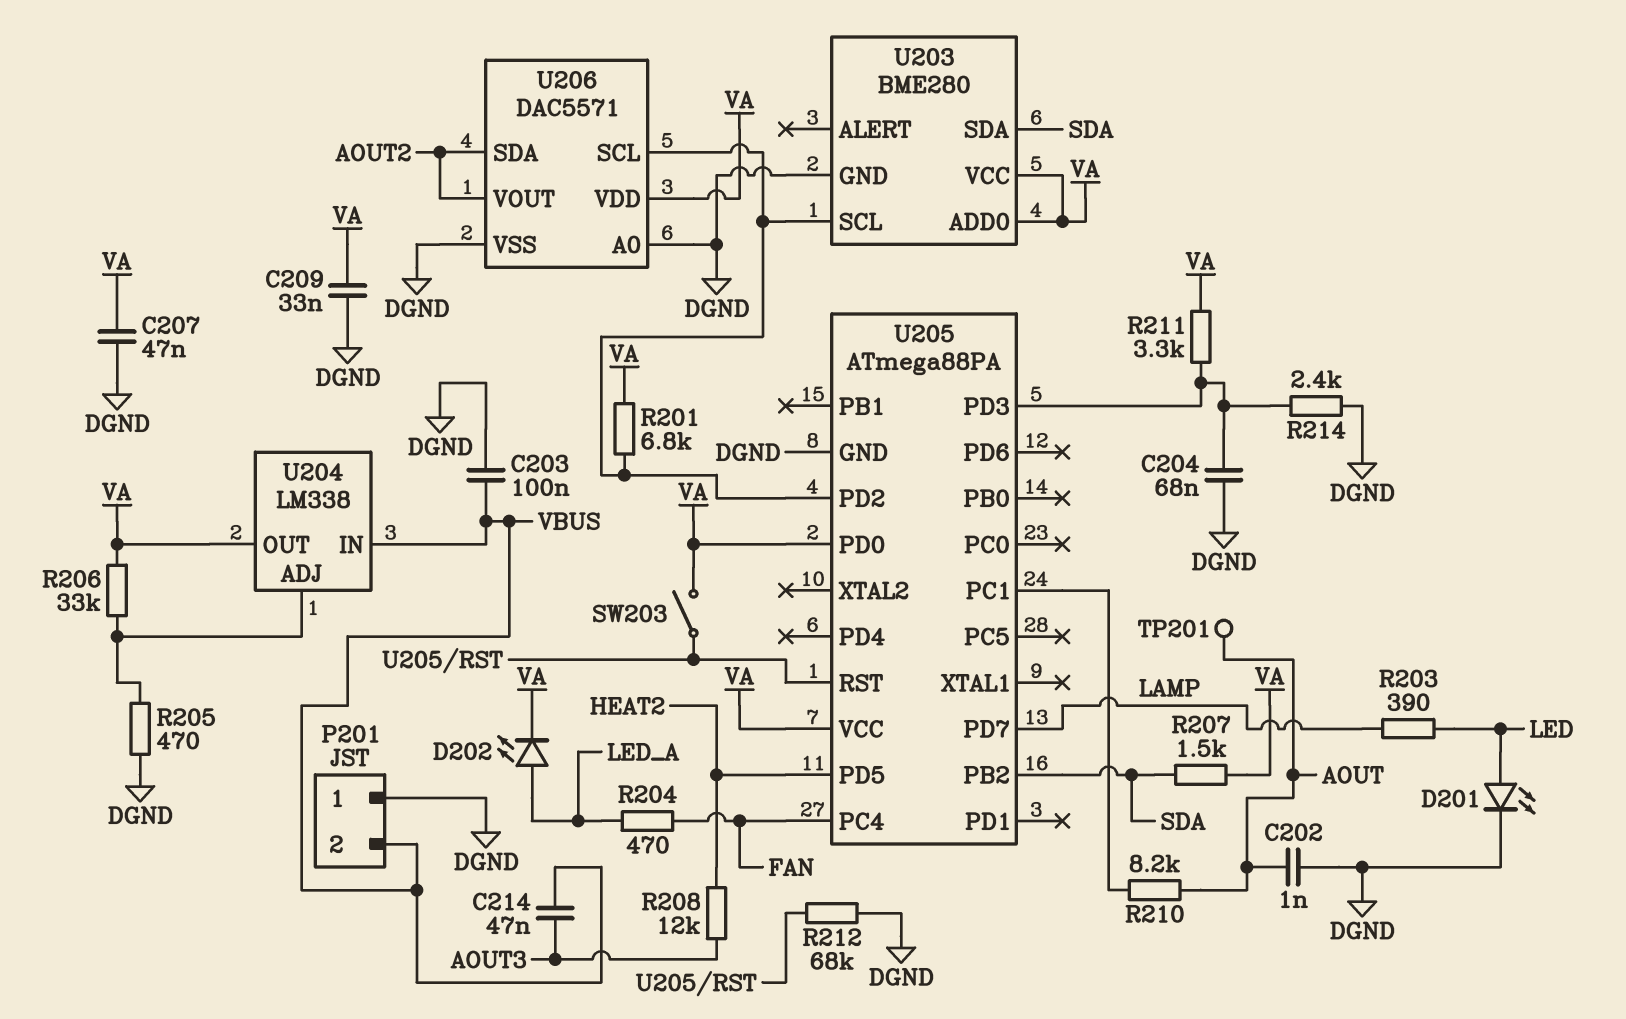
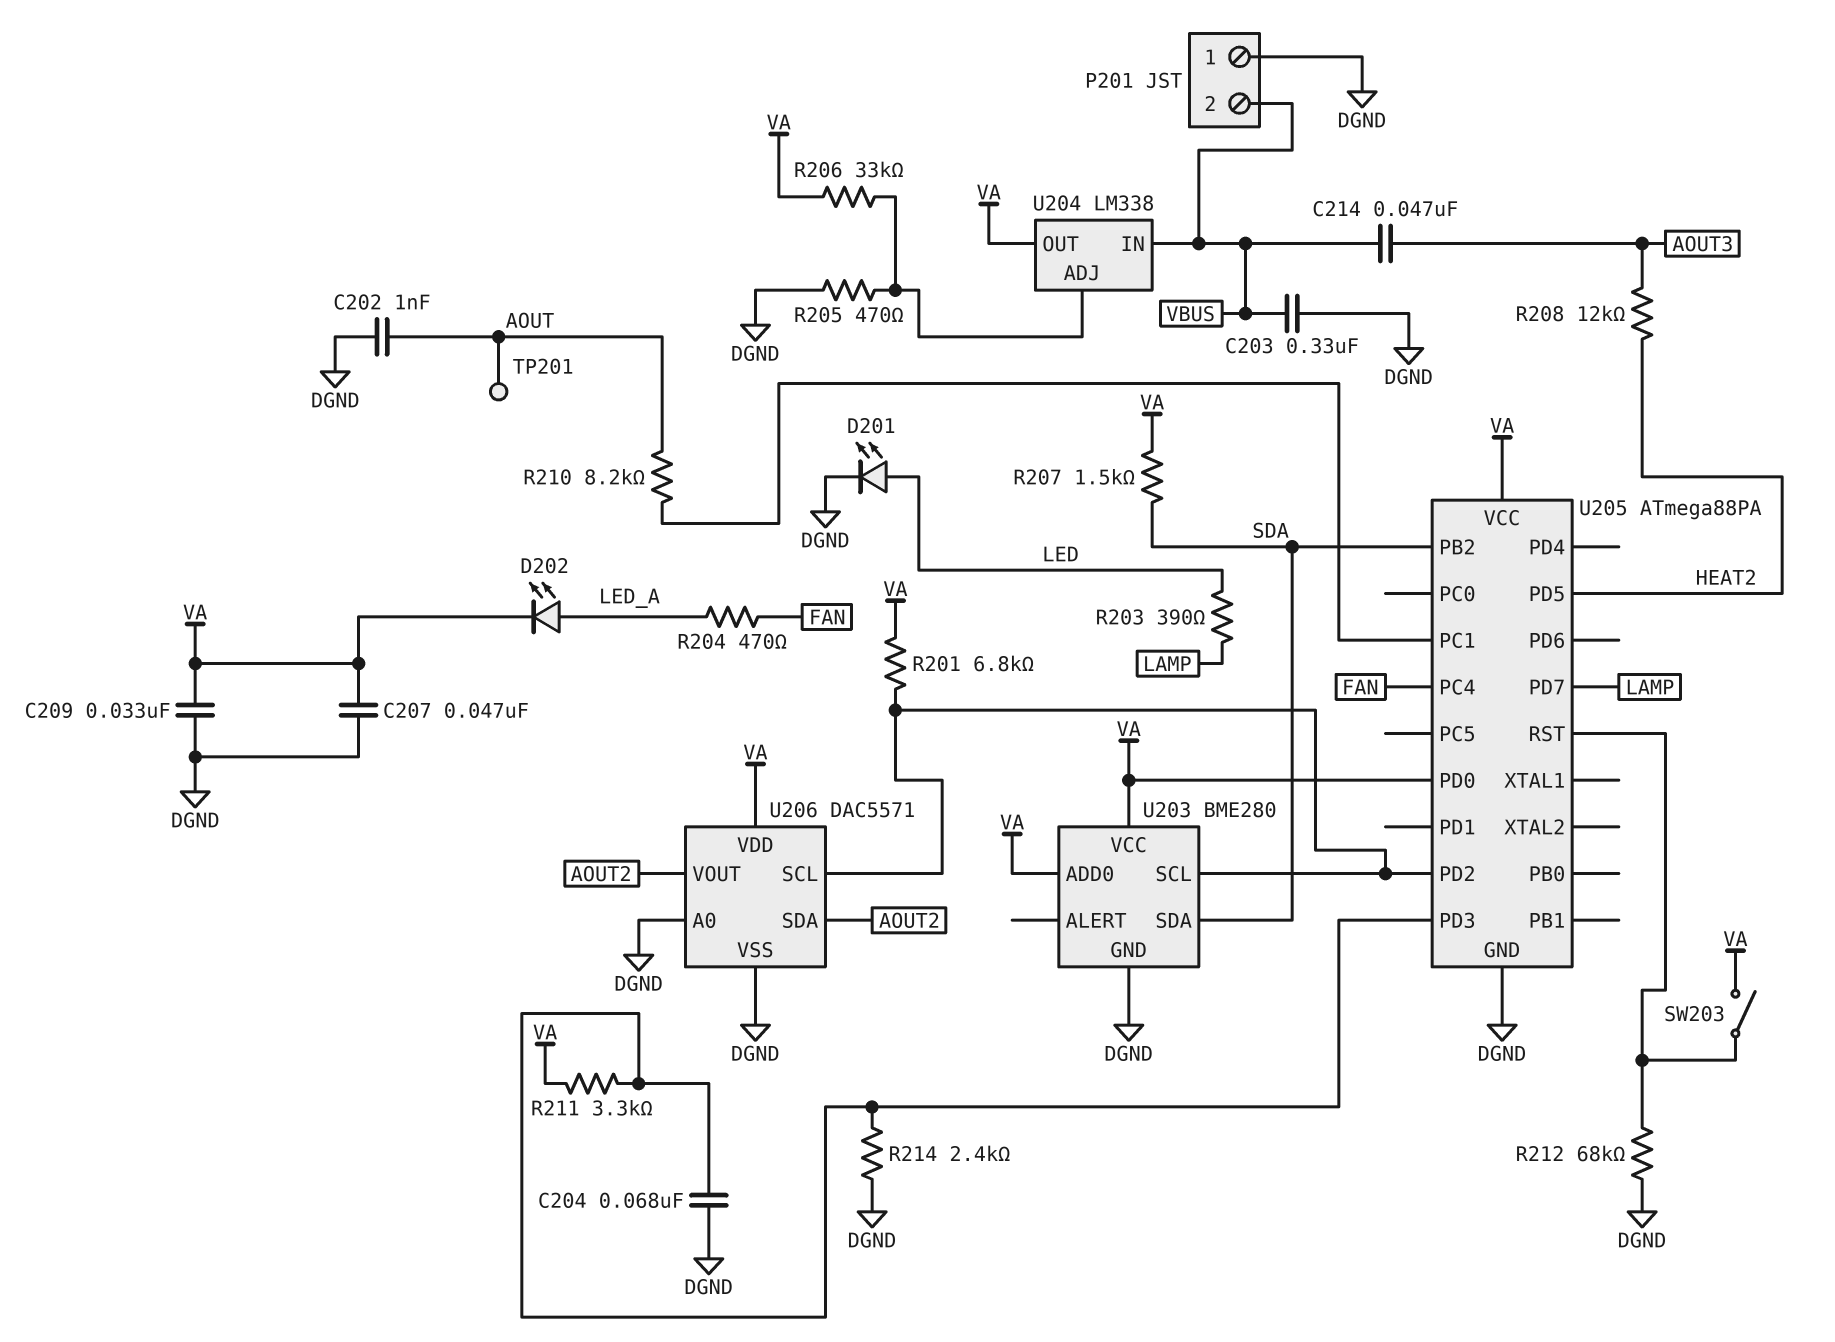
C203: 100nF (DGND, VBUS) -> 330nF (DGND, VBUS)

